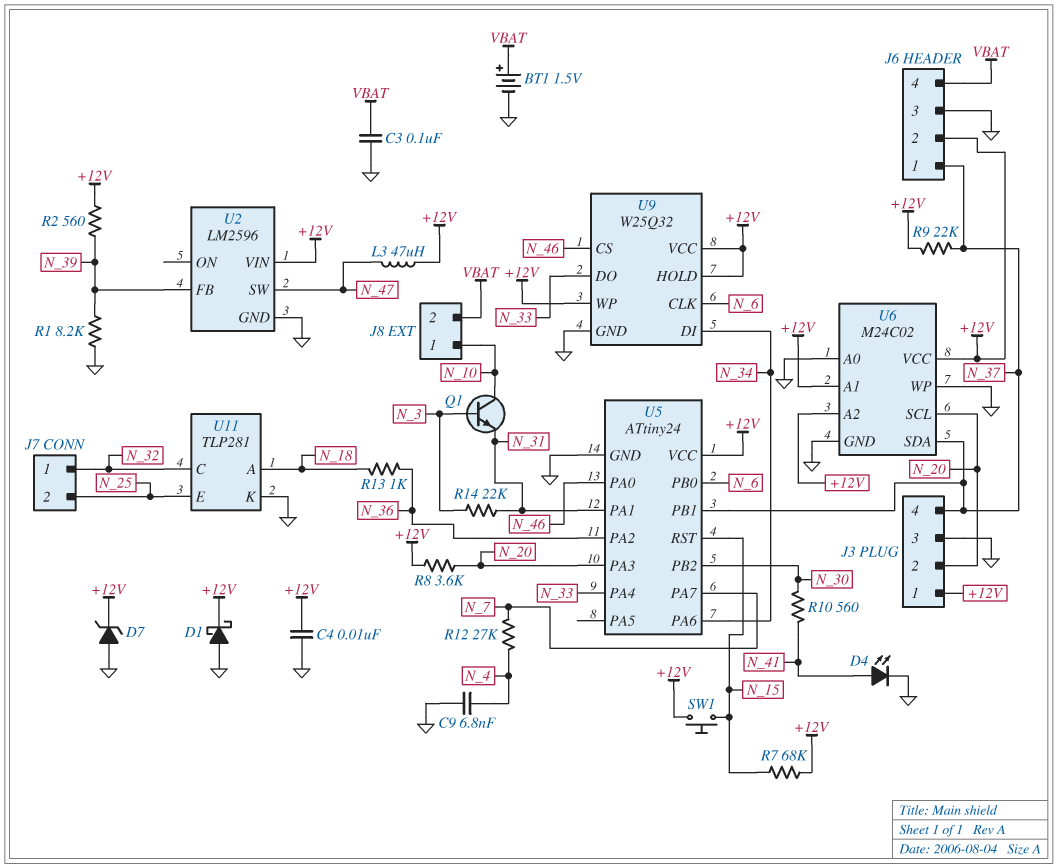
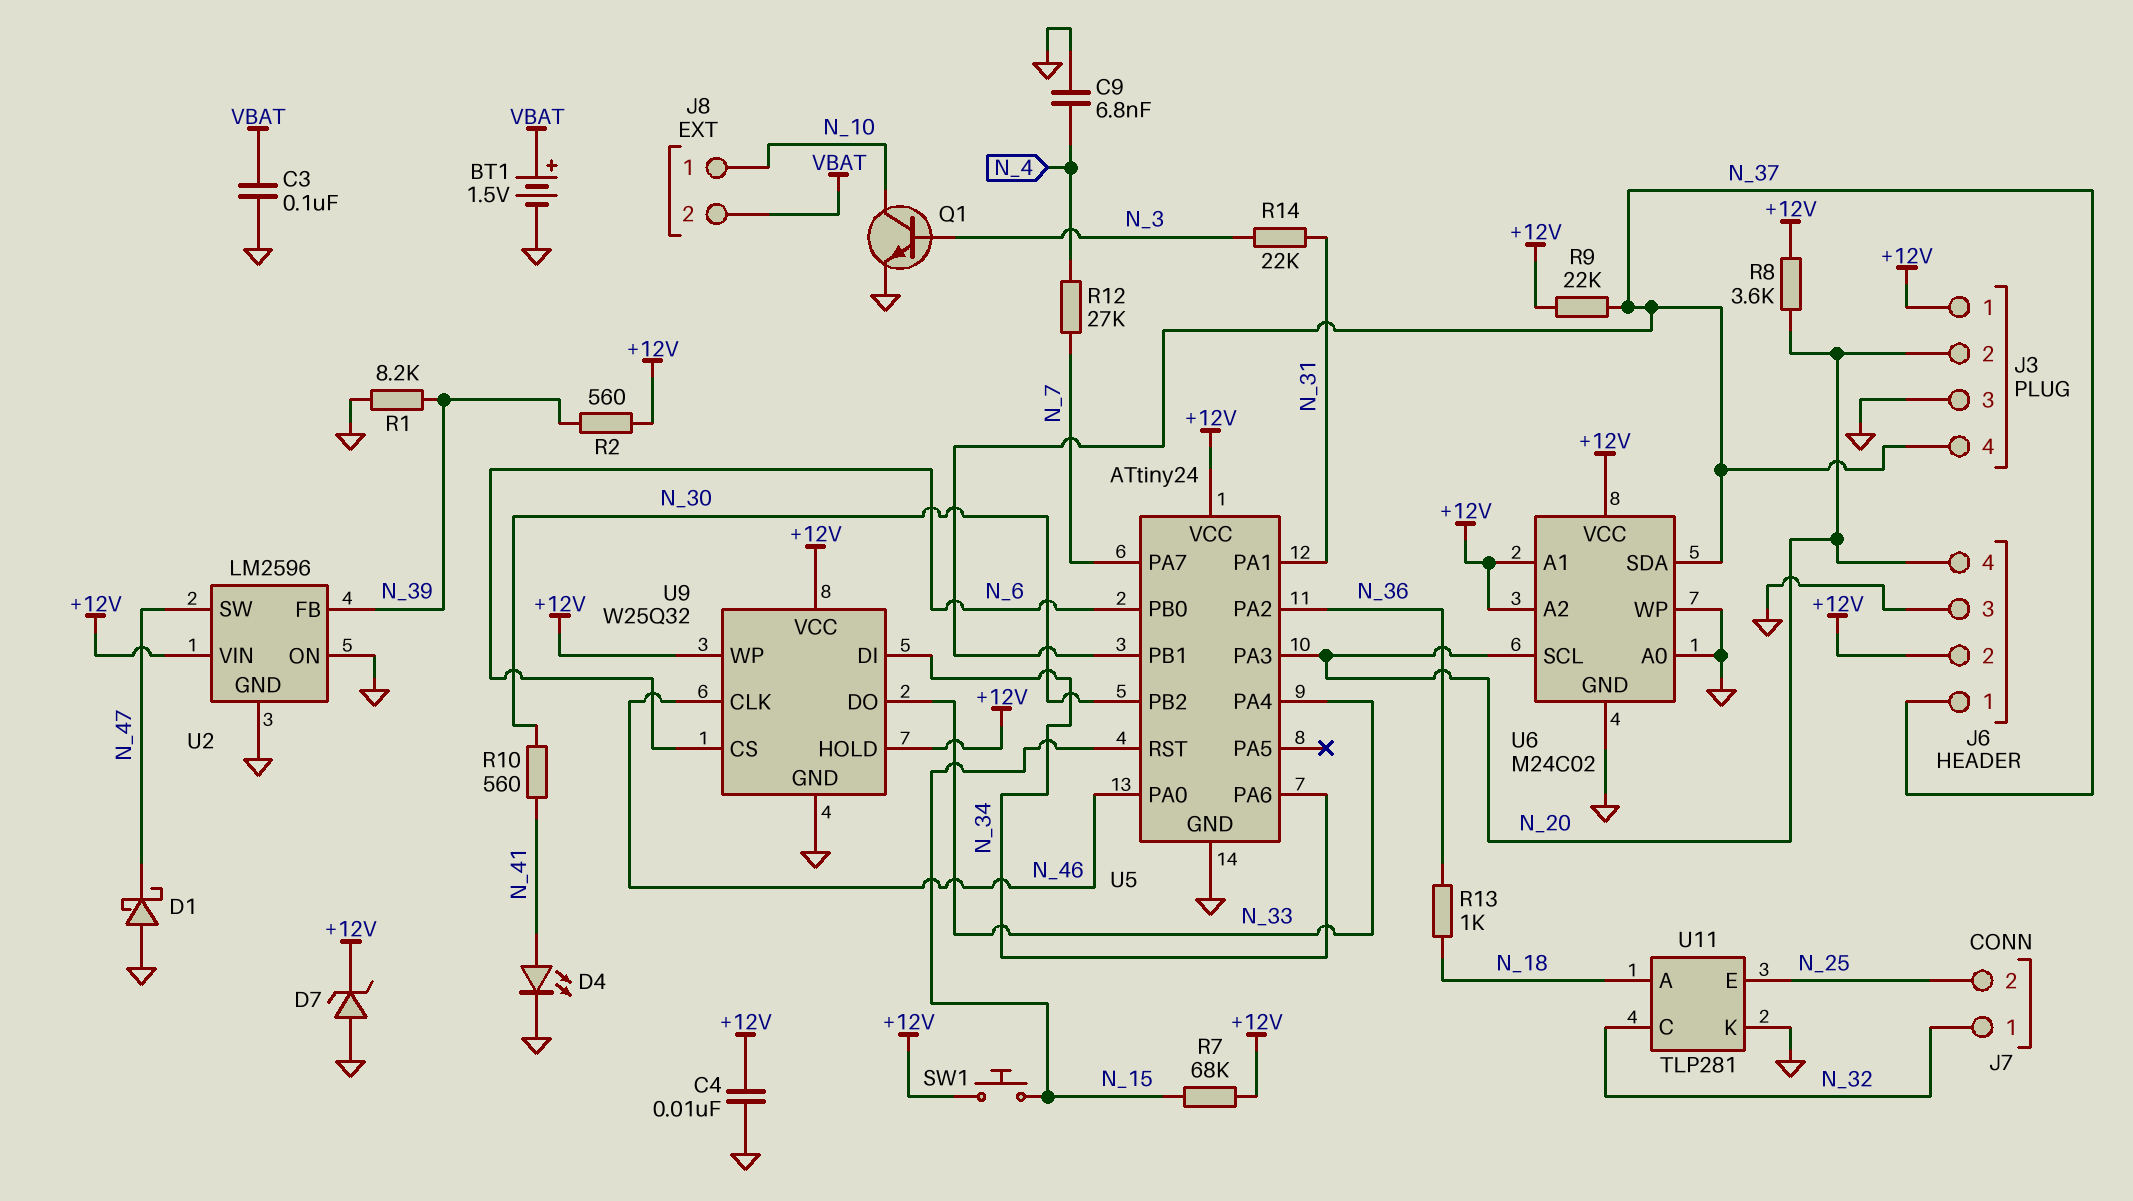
D1: schottky (A GND, K +12V) -> schottky (A GND, K N_47)
J6 pin 4: VBAT -> N_20
L3: 47uH (+12V, N_47) -> none
Q1: NPN (B N_3, C N_10, E N_31) -> NPN (B N_3, C N_10, E GND)
U2 pin ON: none -> GND
U9 pin CLK: N_6 -> N_46
U9 pin CS: N_46 -> N_6

